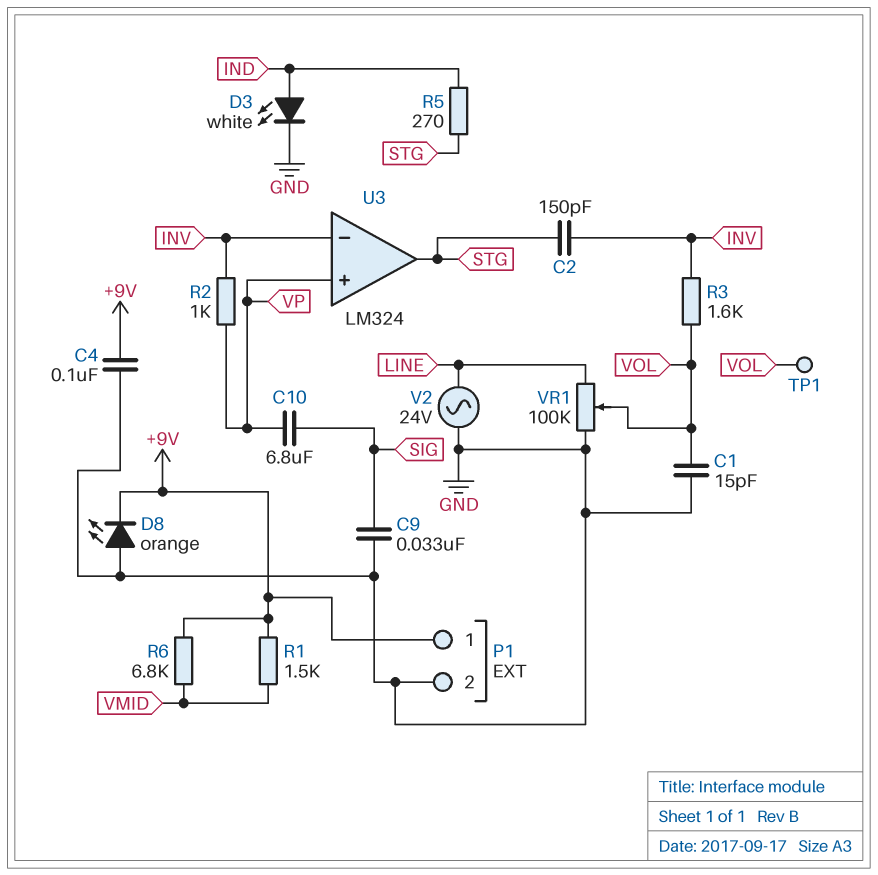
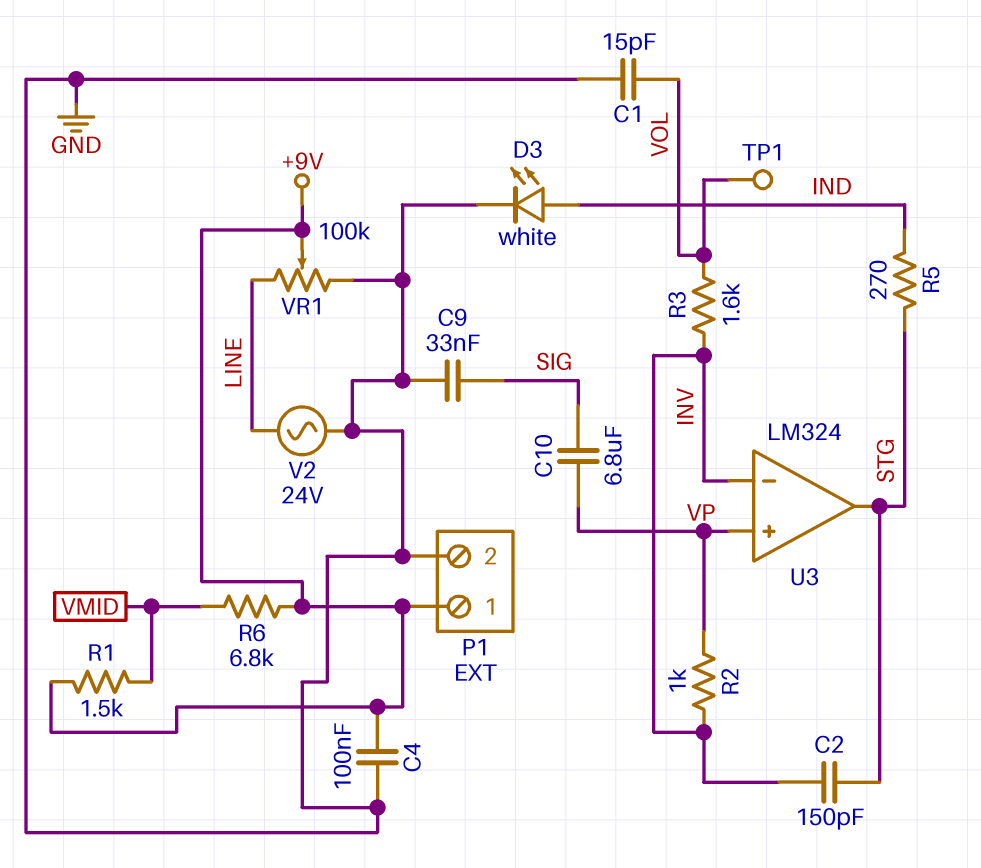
D8: LED orange (A GND, K +9V) -> none
VR1: 100k (GND, LINE, wiper VOL) -> 100k (GND, LINE, wiper +9V)

